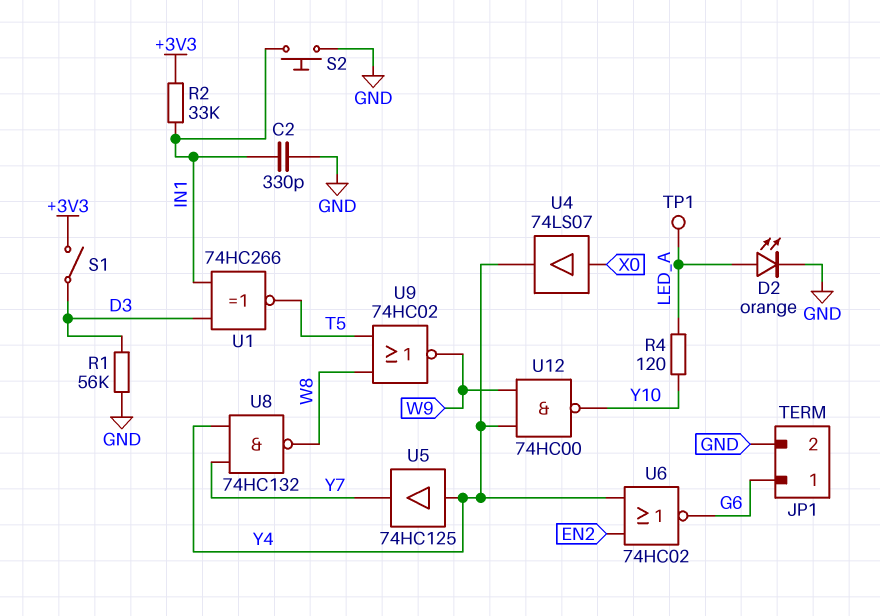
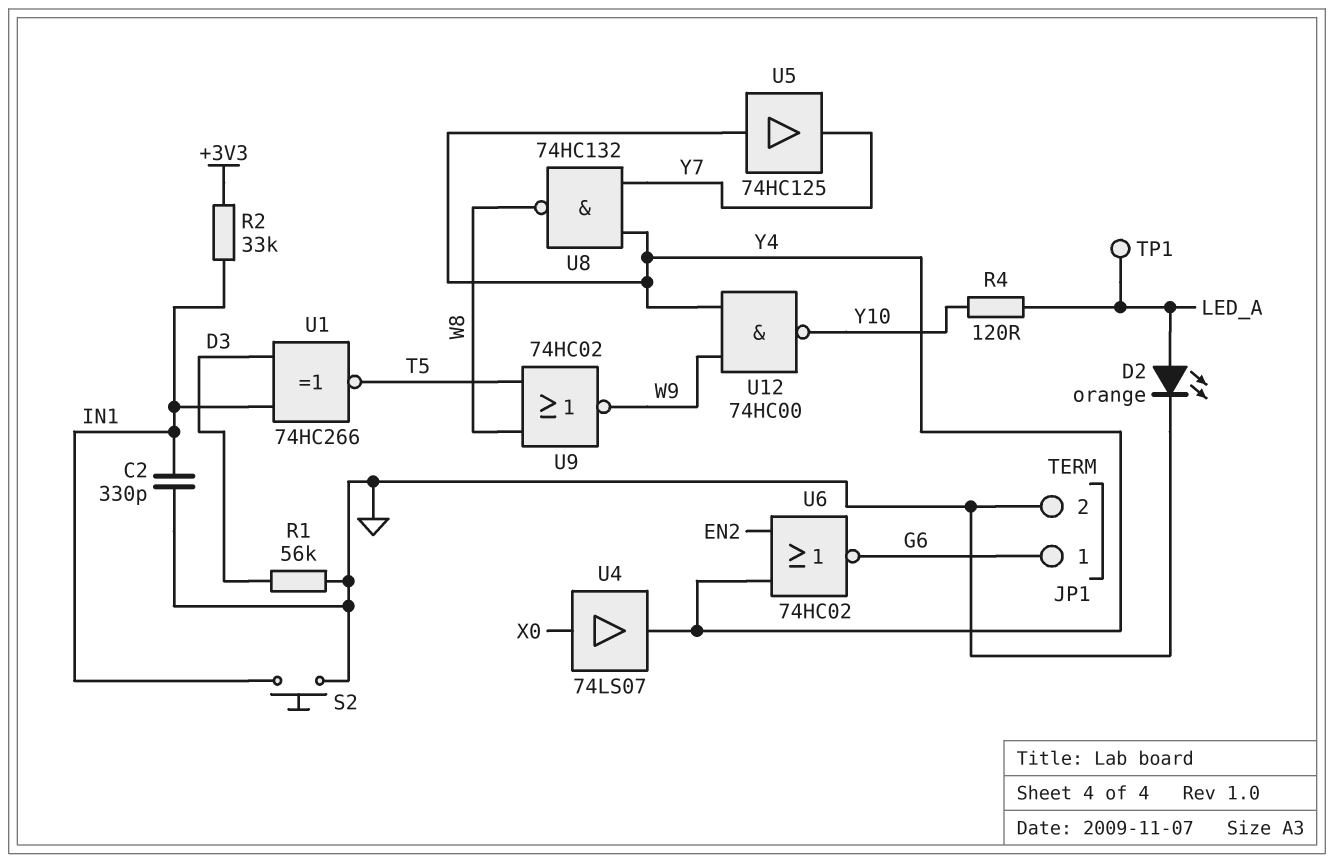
S1: switch (+3V3, D3) -> none

